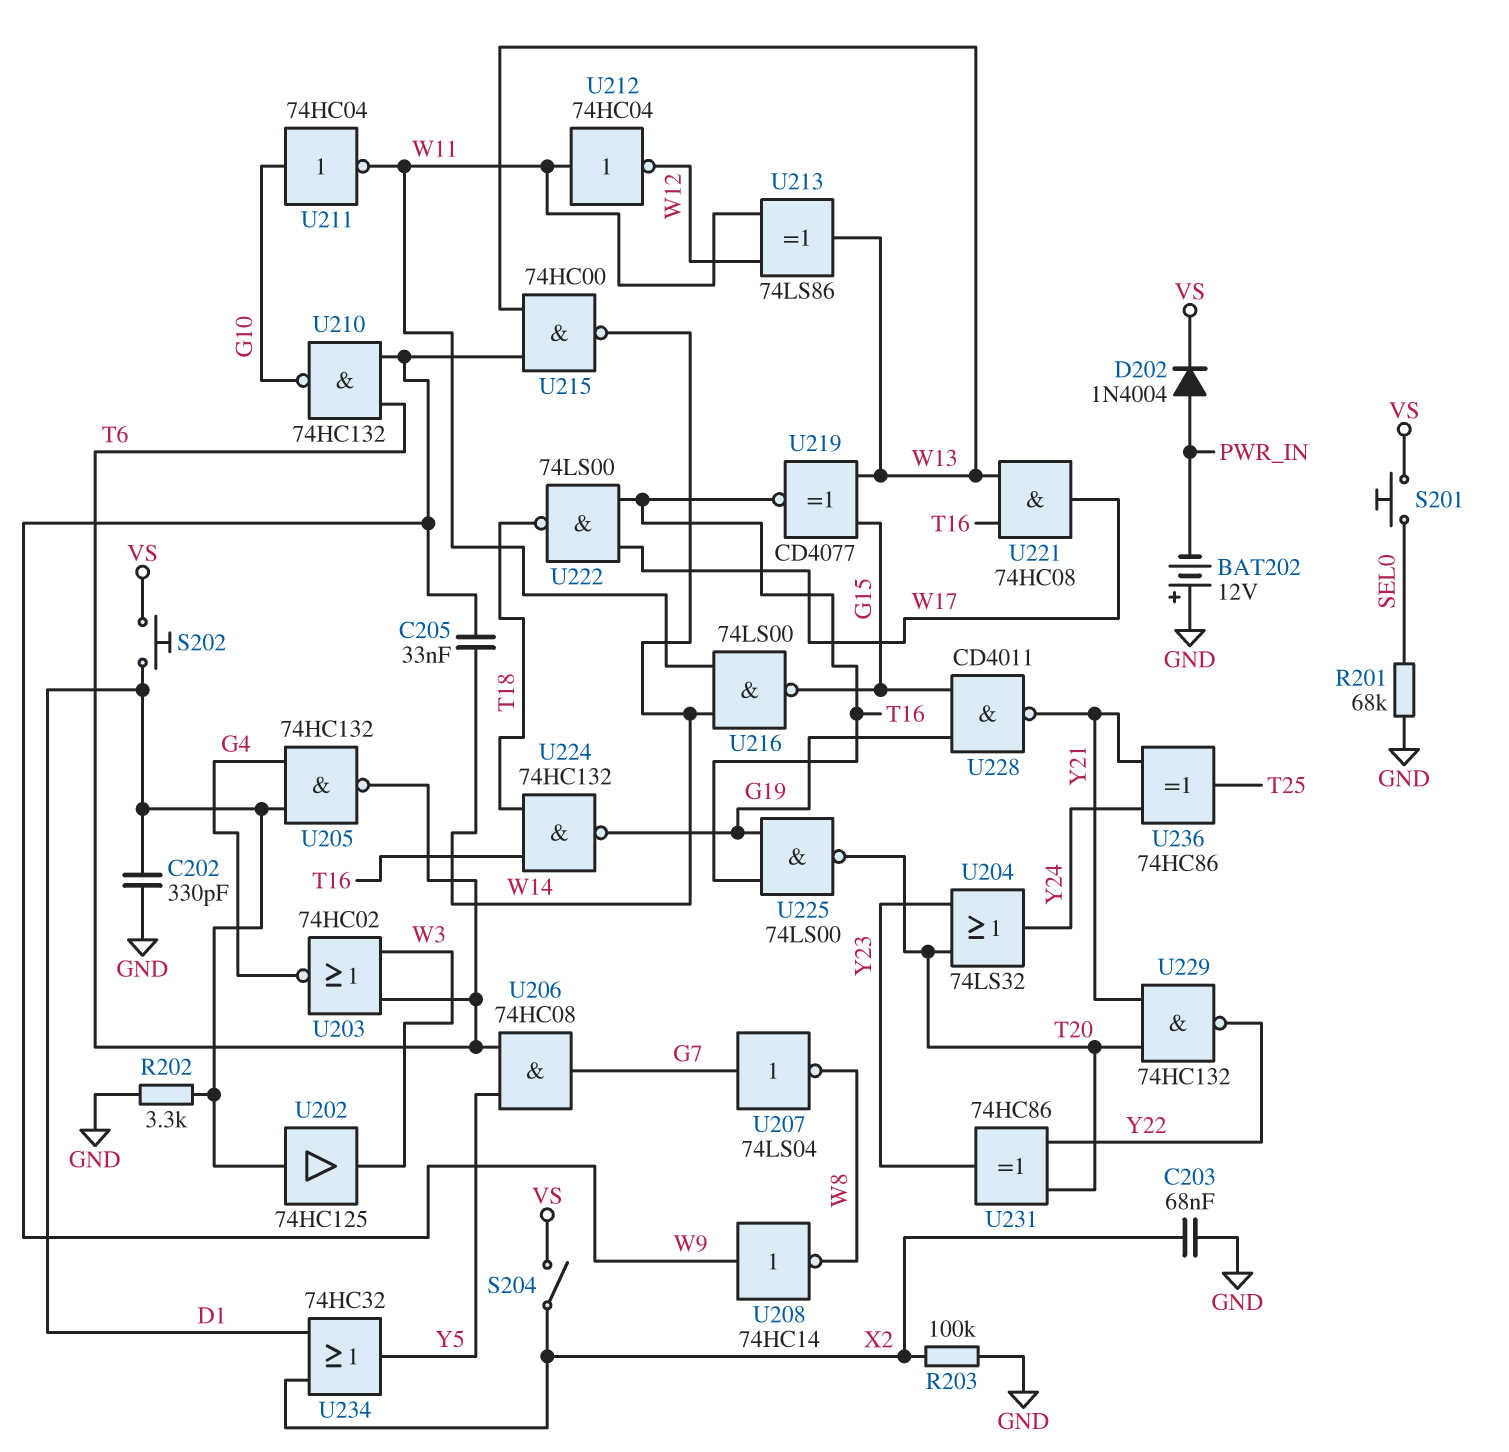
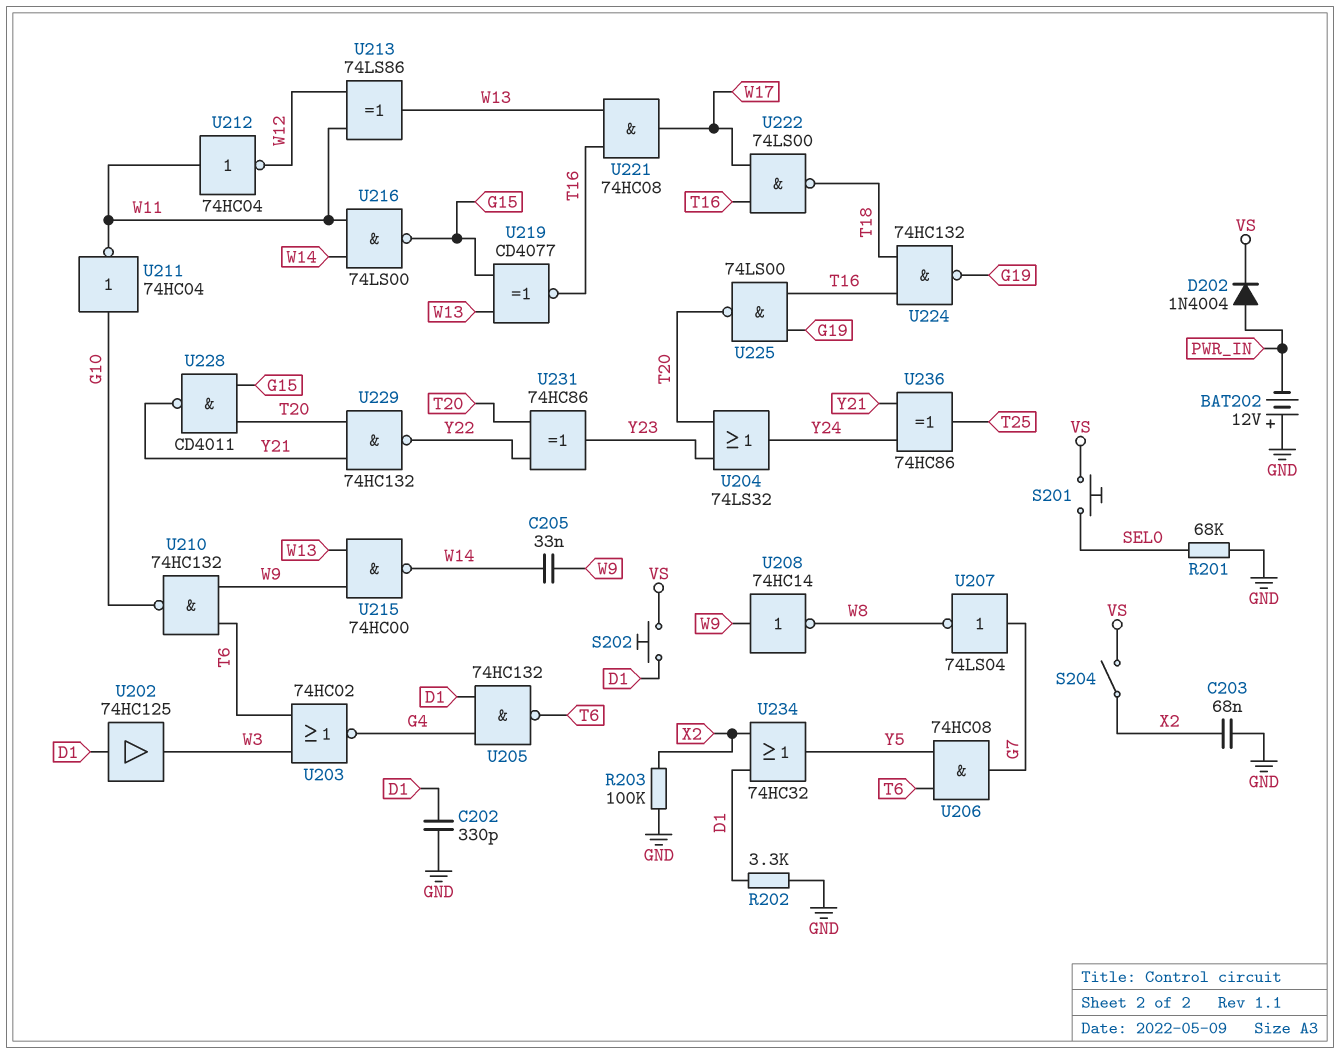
U228: NAND CD4011 (in G15, in G19, out Y21) -> NAND CD4011 (in G15, in T20, out Y21)

